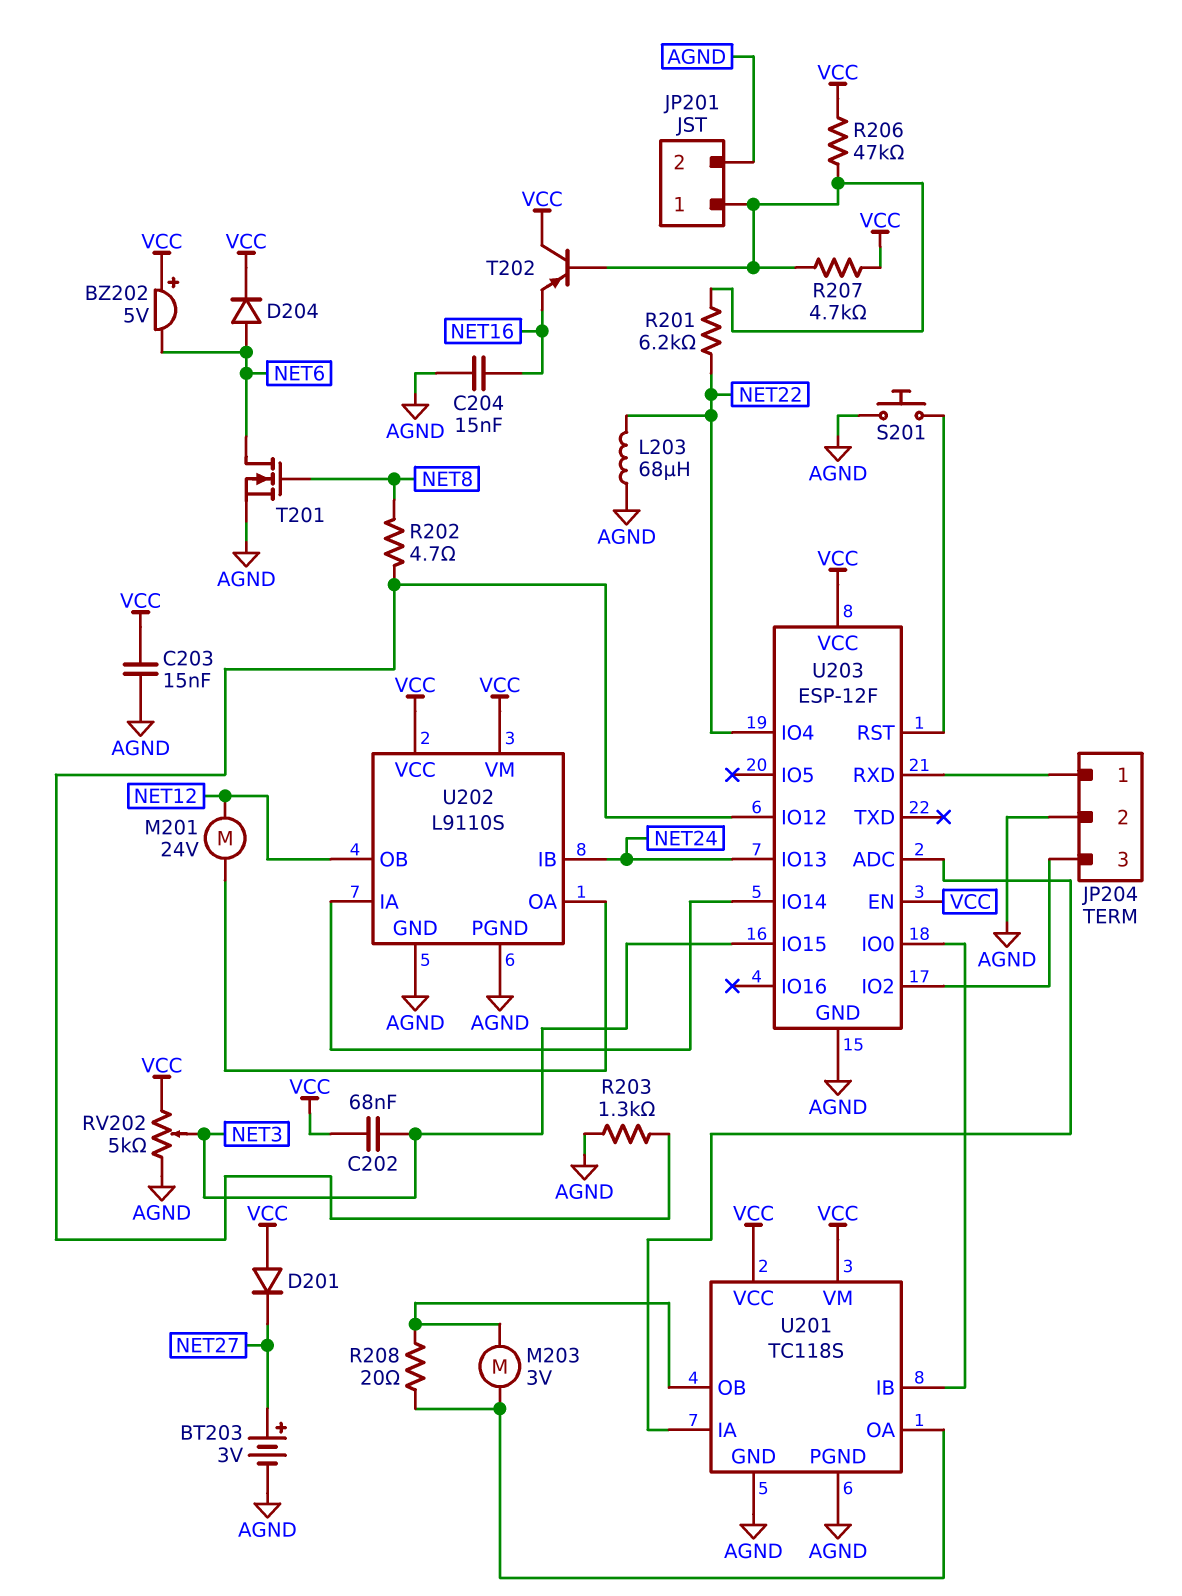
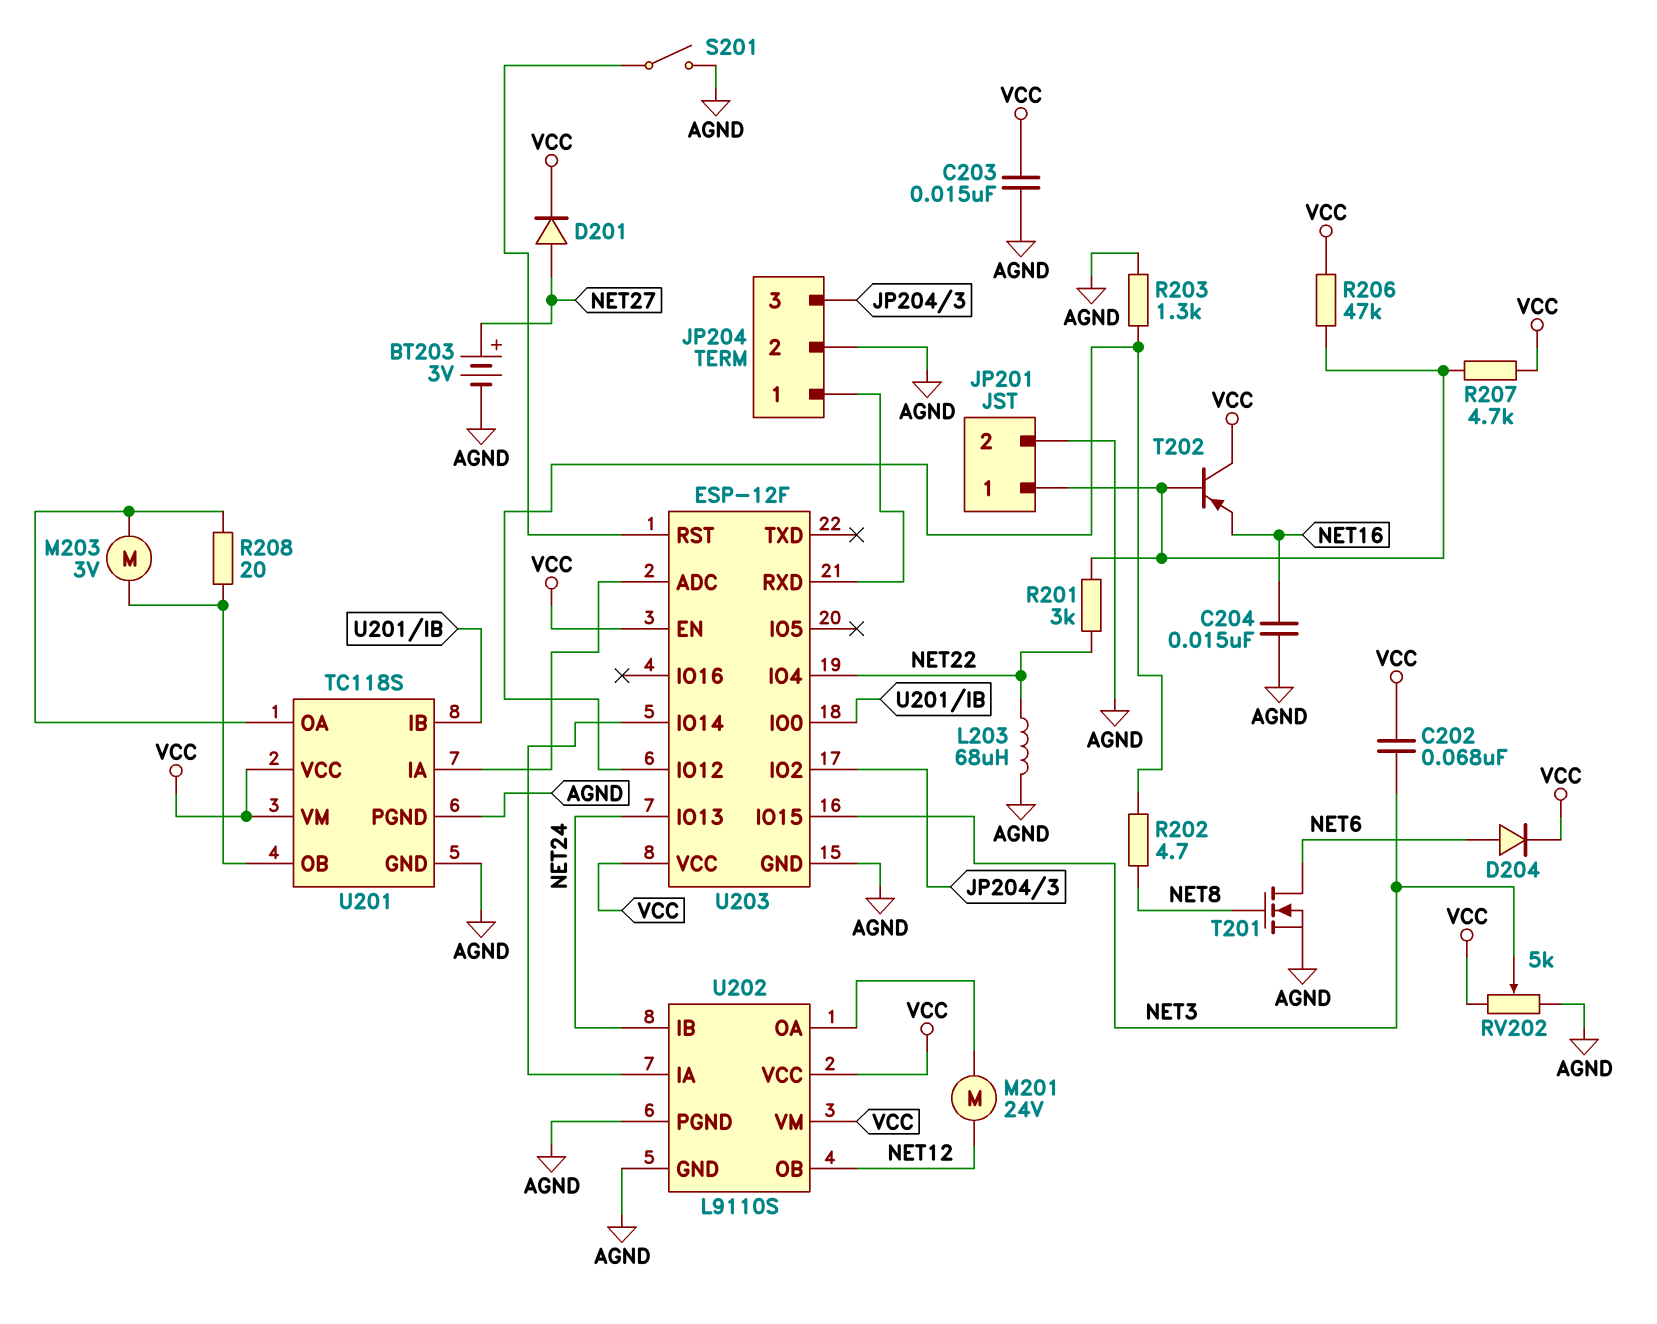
BZ202: buzzer 5V (plus VCC, minus NET6) -> none
D201: diode (A VCC, K NET27) -> diode (A NET27, K VCC)
R201: 6.2k (JP201/1, NET22) -> 3k (JP201/1, NET22)
S201: button (AGND, U203/RST) -> switch (AGND, U203/RST)

